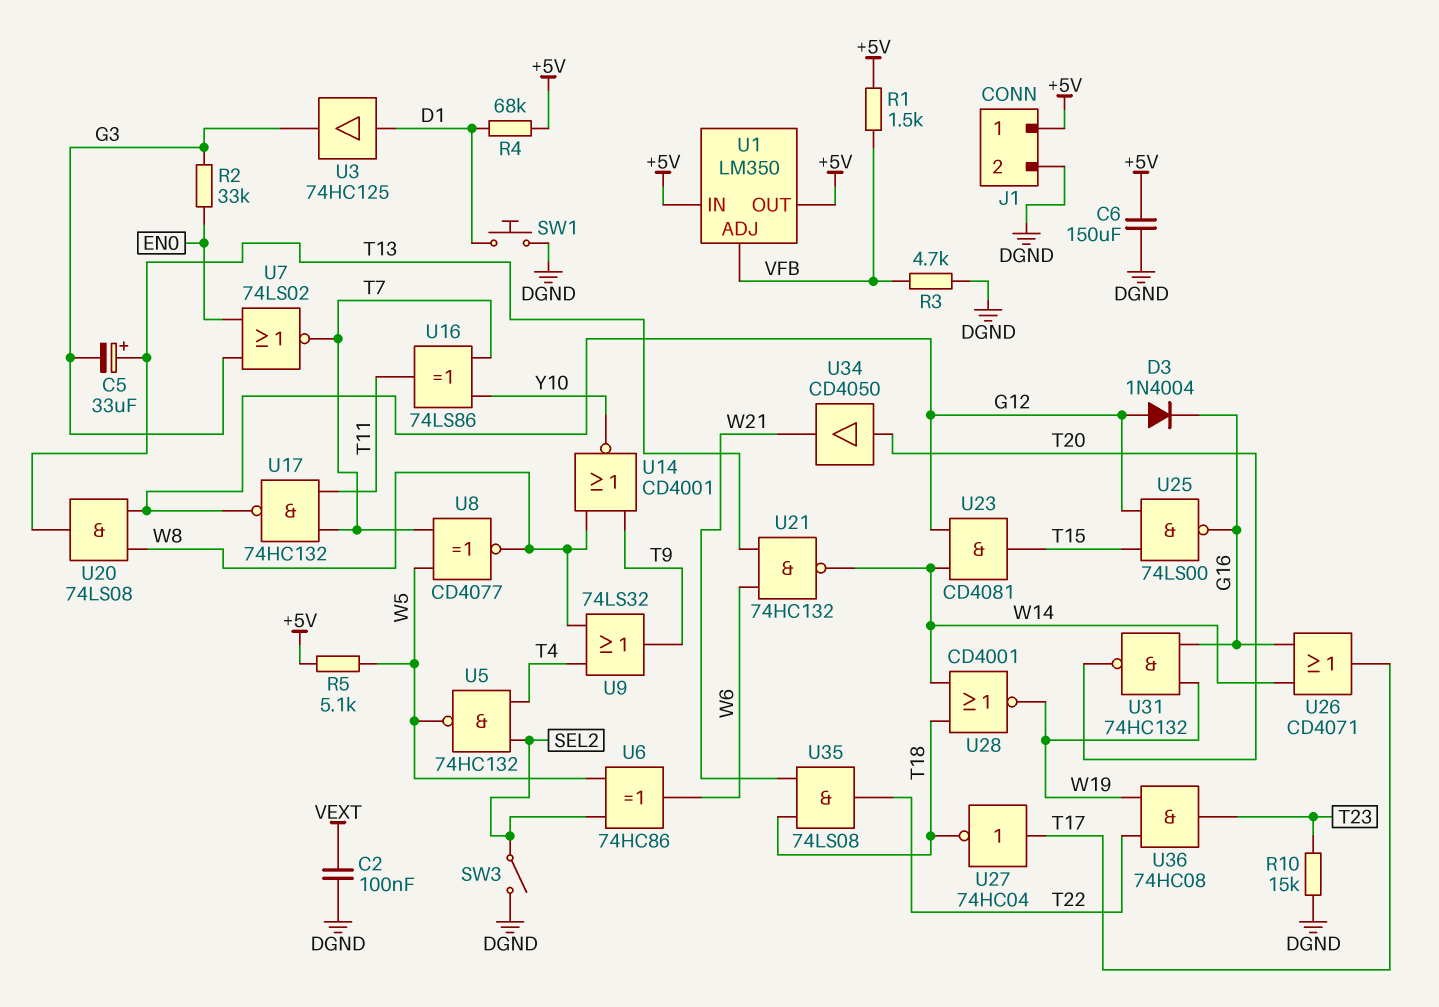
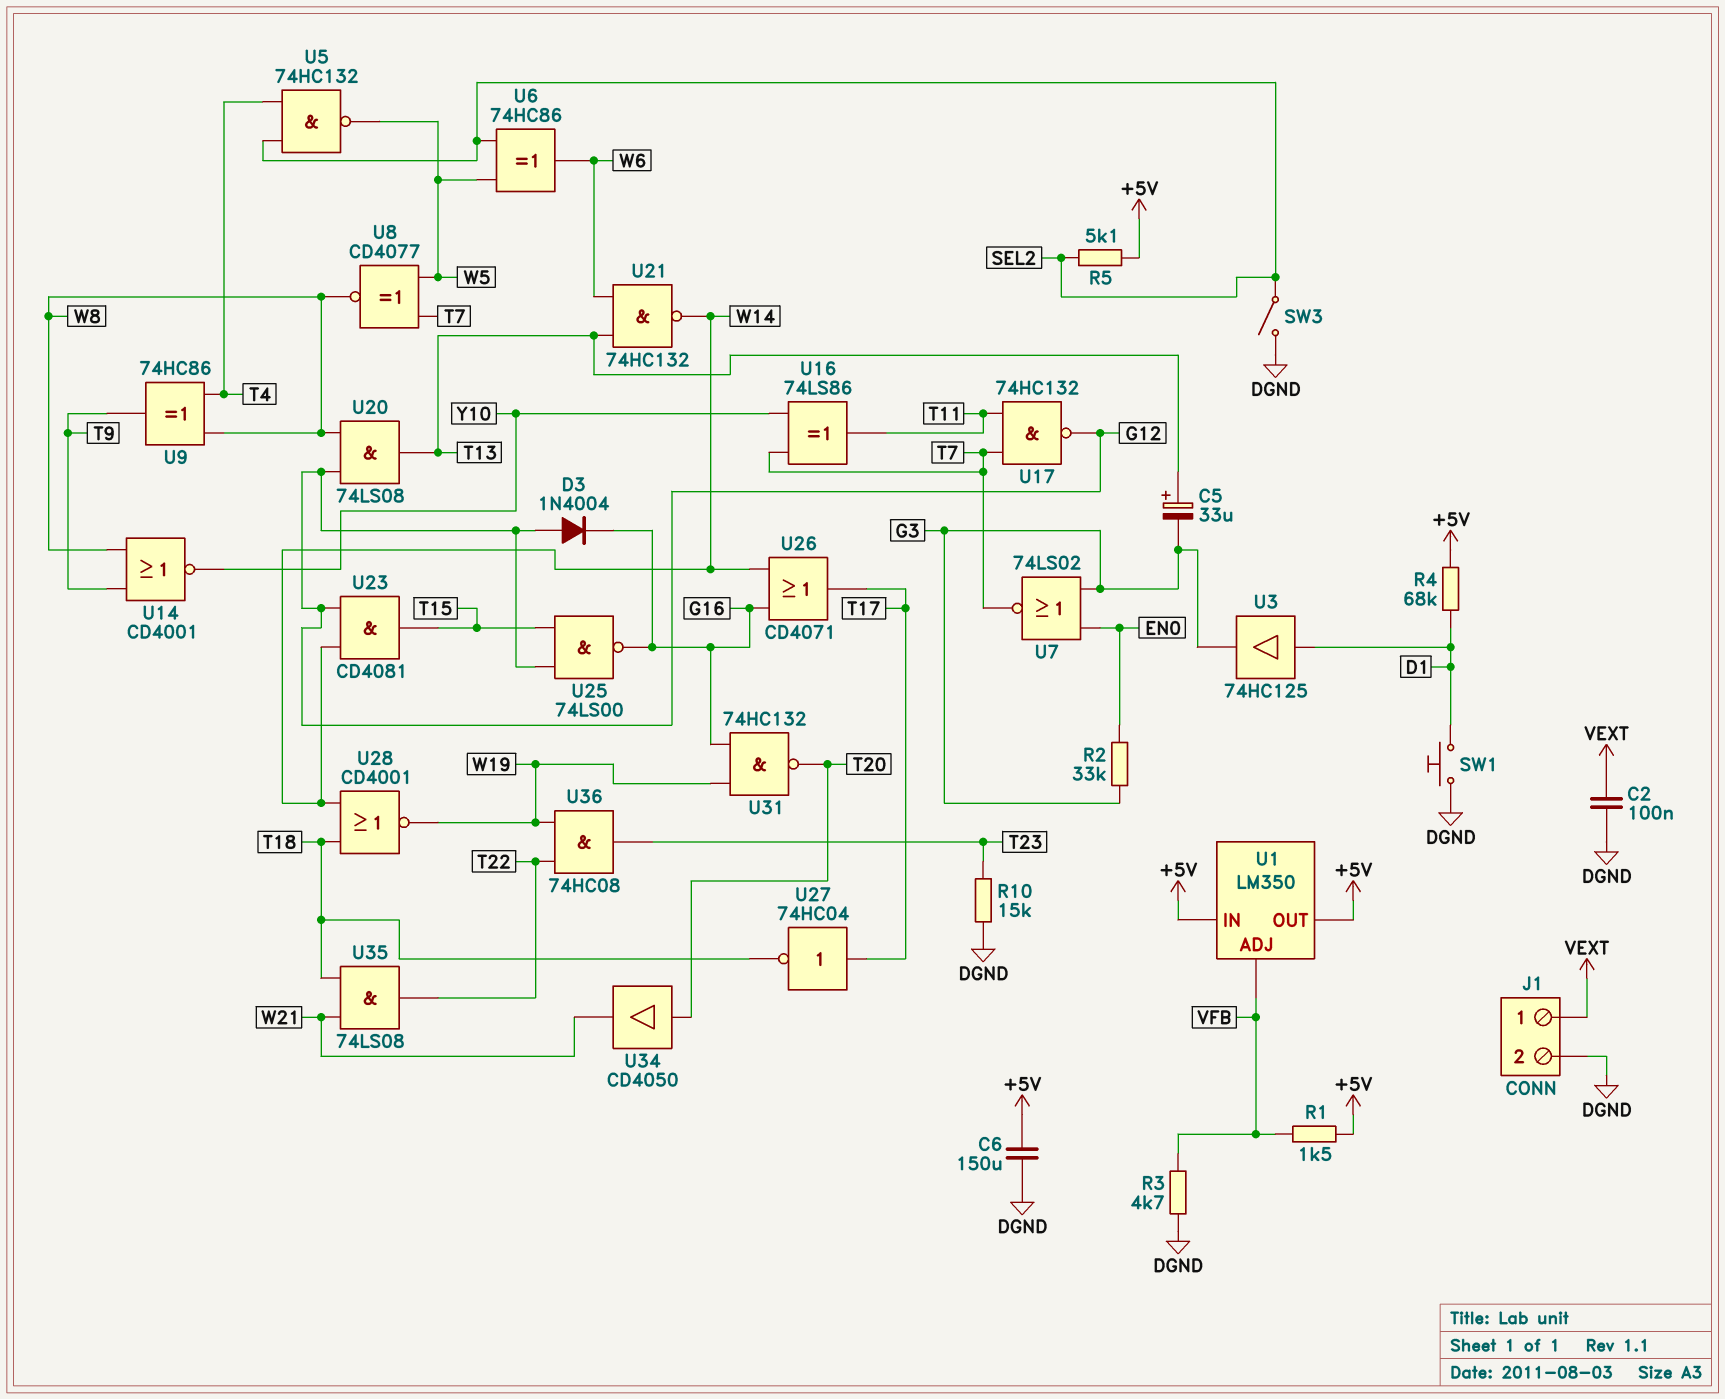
J1 pin 1: +5V -> VEXT
R5: 5.1k (+5V, W5) -> 5.1k (+5V, SEL2)
U9: OR 74LS32 (in T4, in W8, out T9) -> XOR 74HC86 (in T4, in W8, out T9)

